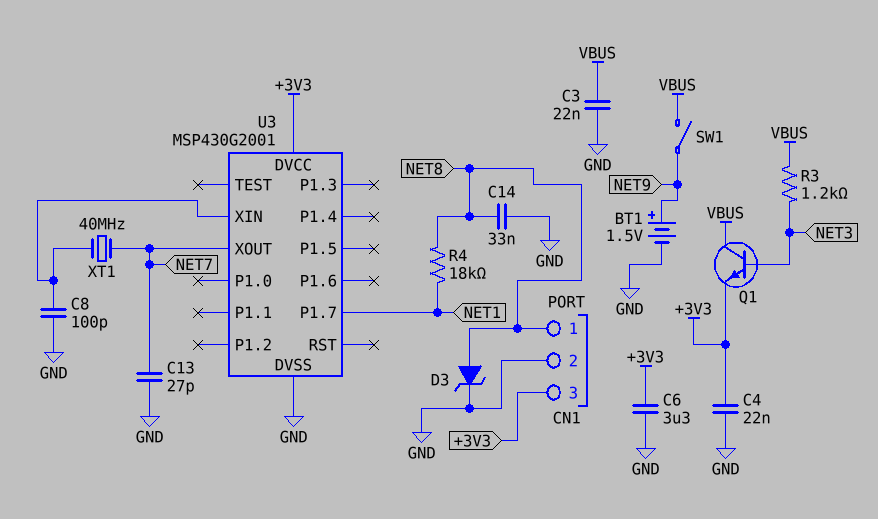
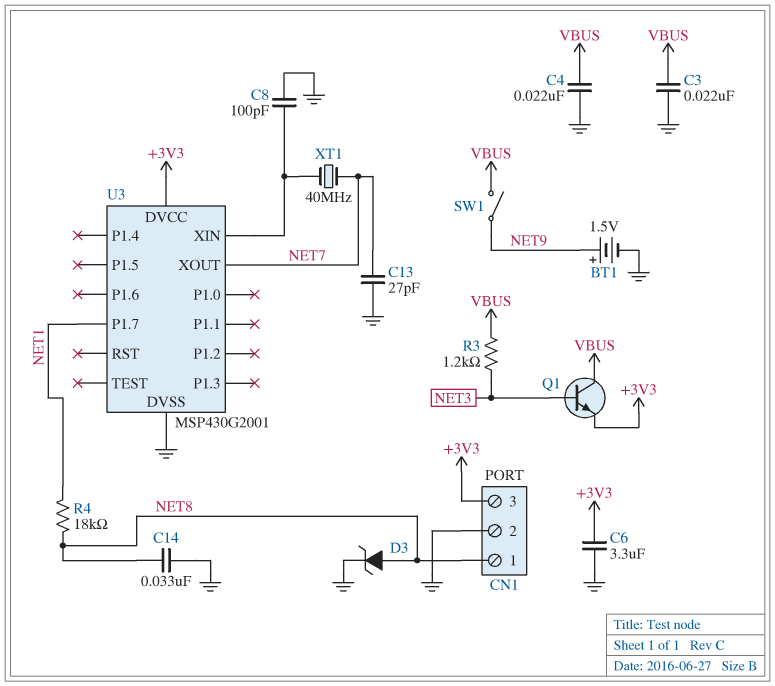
C4: 22nF (+3V3, GND) -> 22nF (GND, VBUS)

